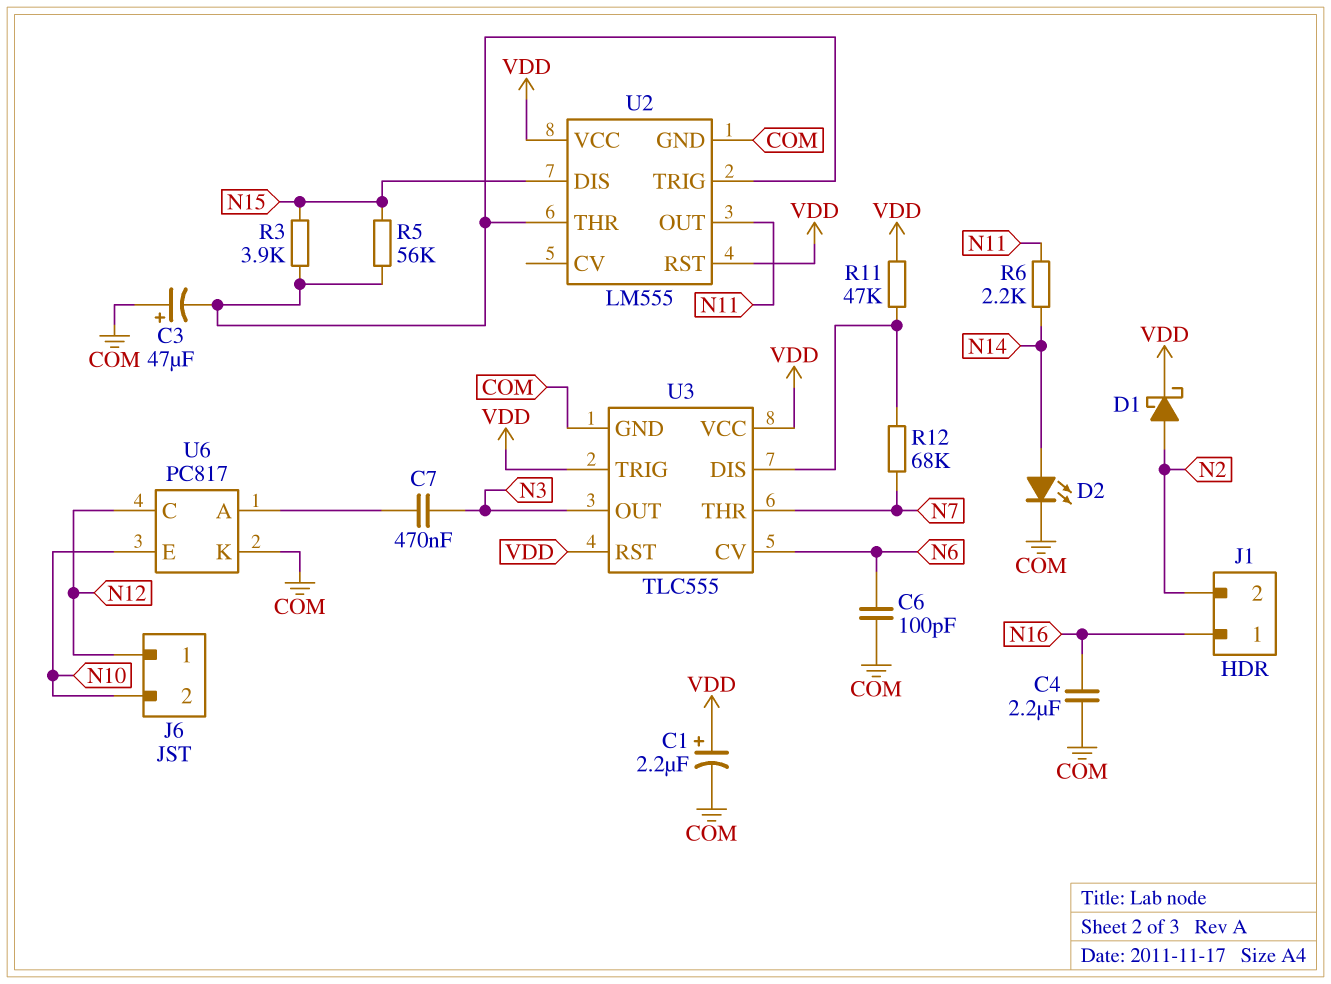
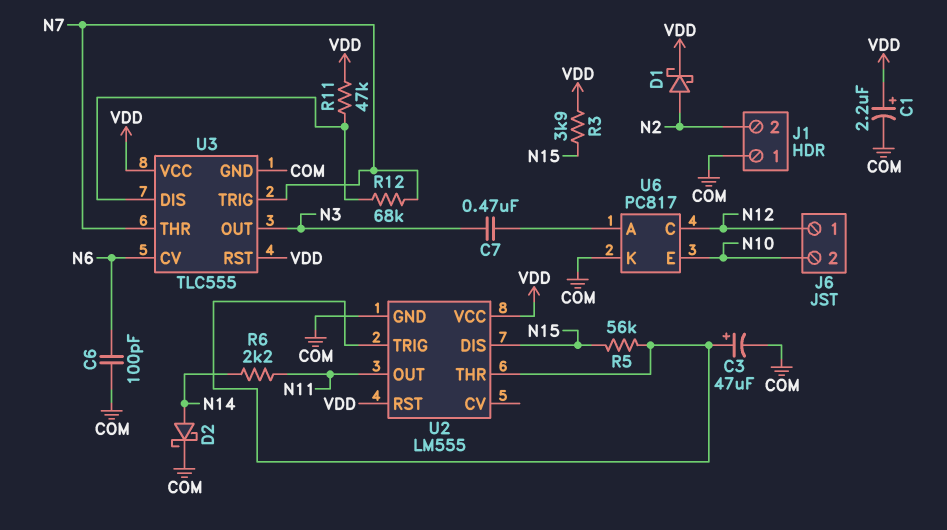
C3: 47uF (plus COM, minus U2/THR) -> 47uF (plus U2/THR, minus COM)
C4: 2.2uF (COM, N16) -> none
D2: LED (A N14, K COM) -> schottky (A N14, K COM)
J1 pin 1: N16 -> COM
R3: 3.9k (N15, U2/THR) -> 3.9k (N15, VDD)
U3 pin TRIG: VDD -> N7

